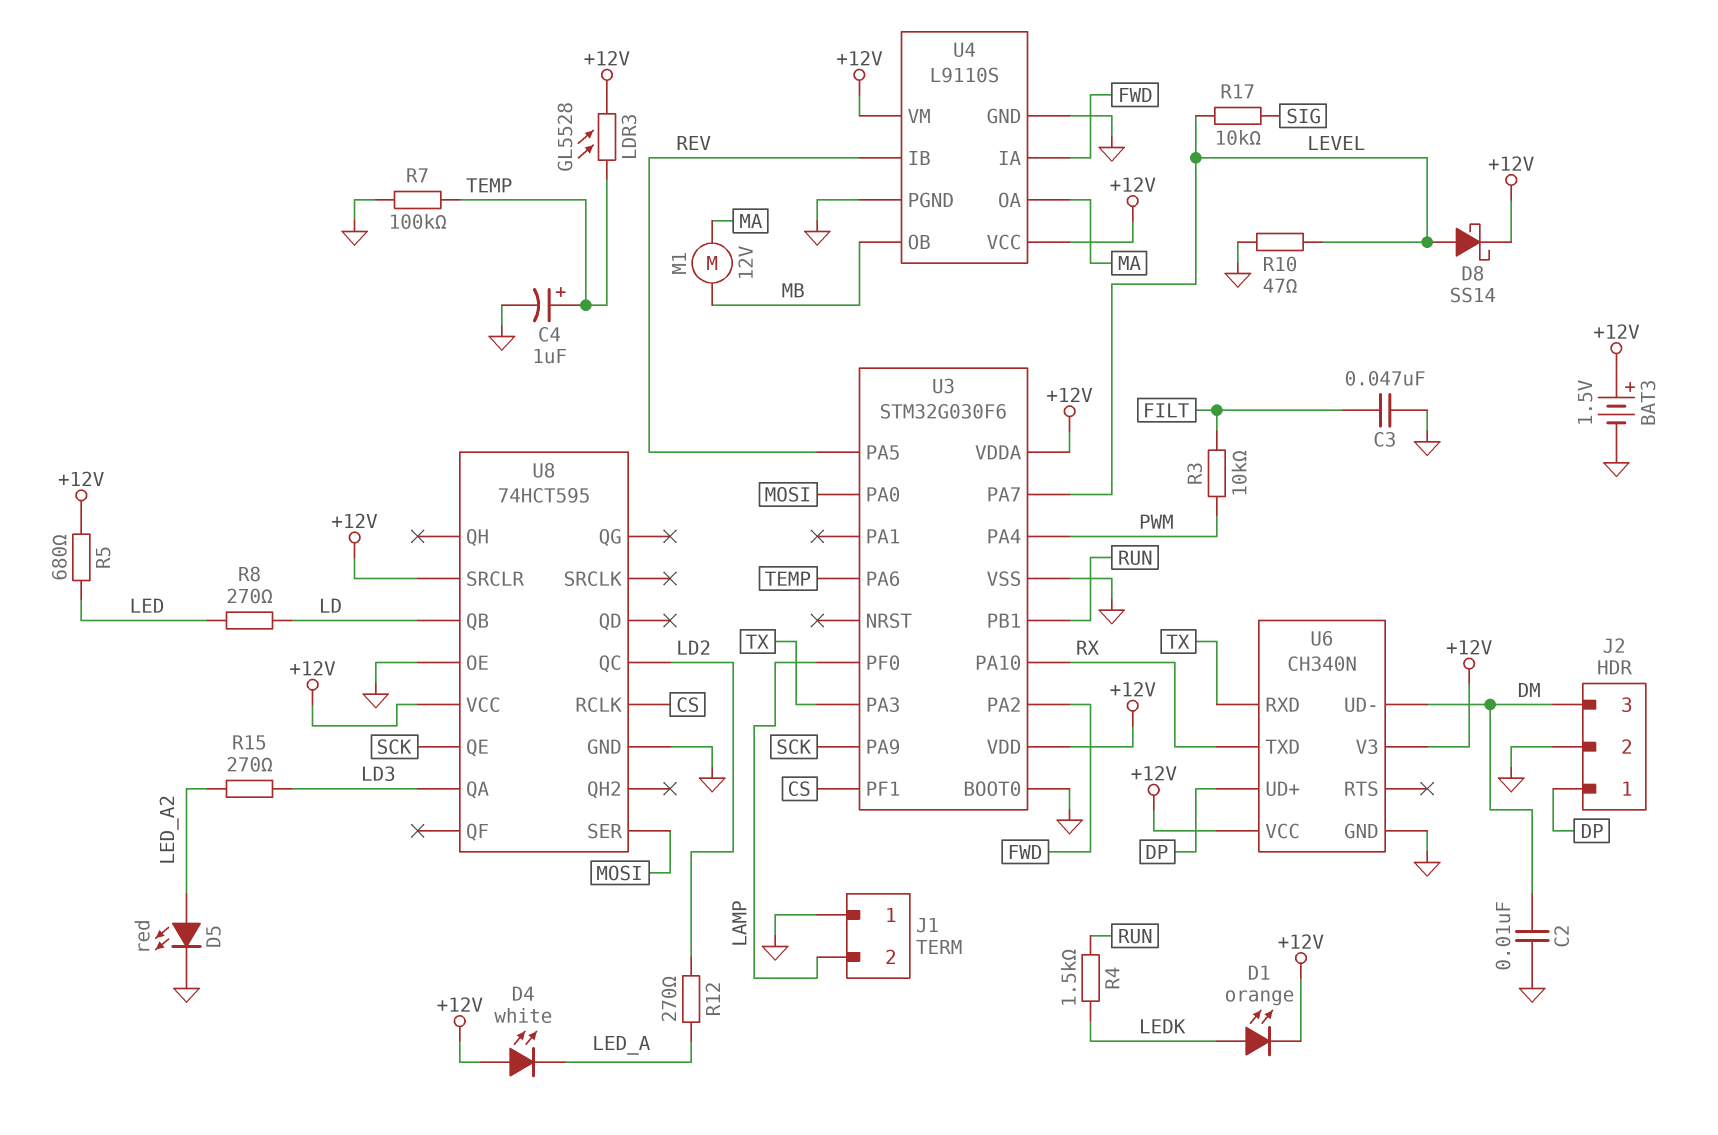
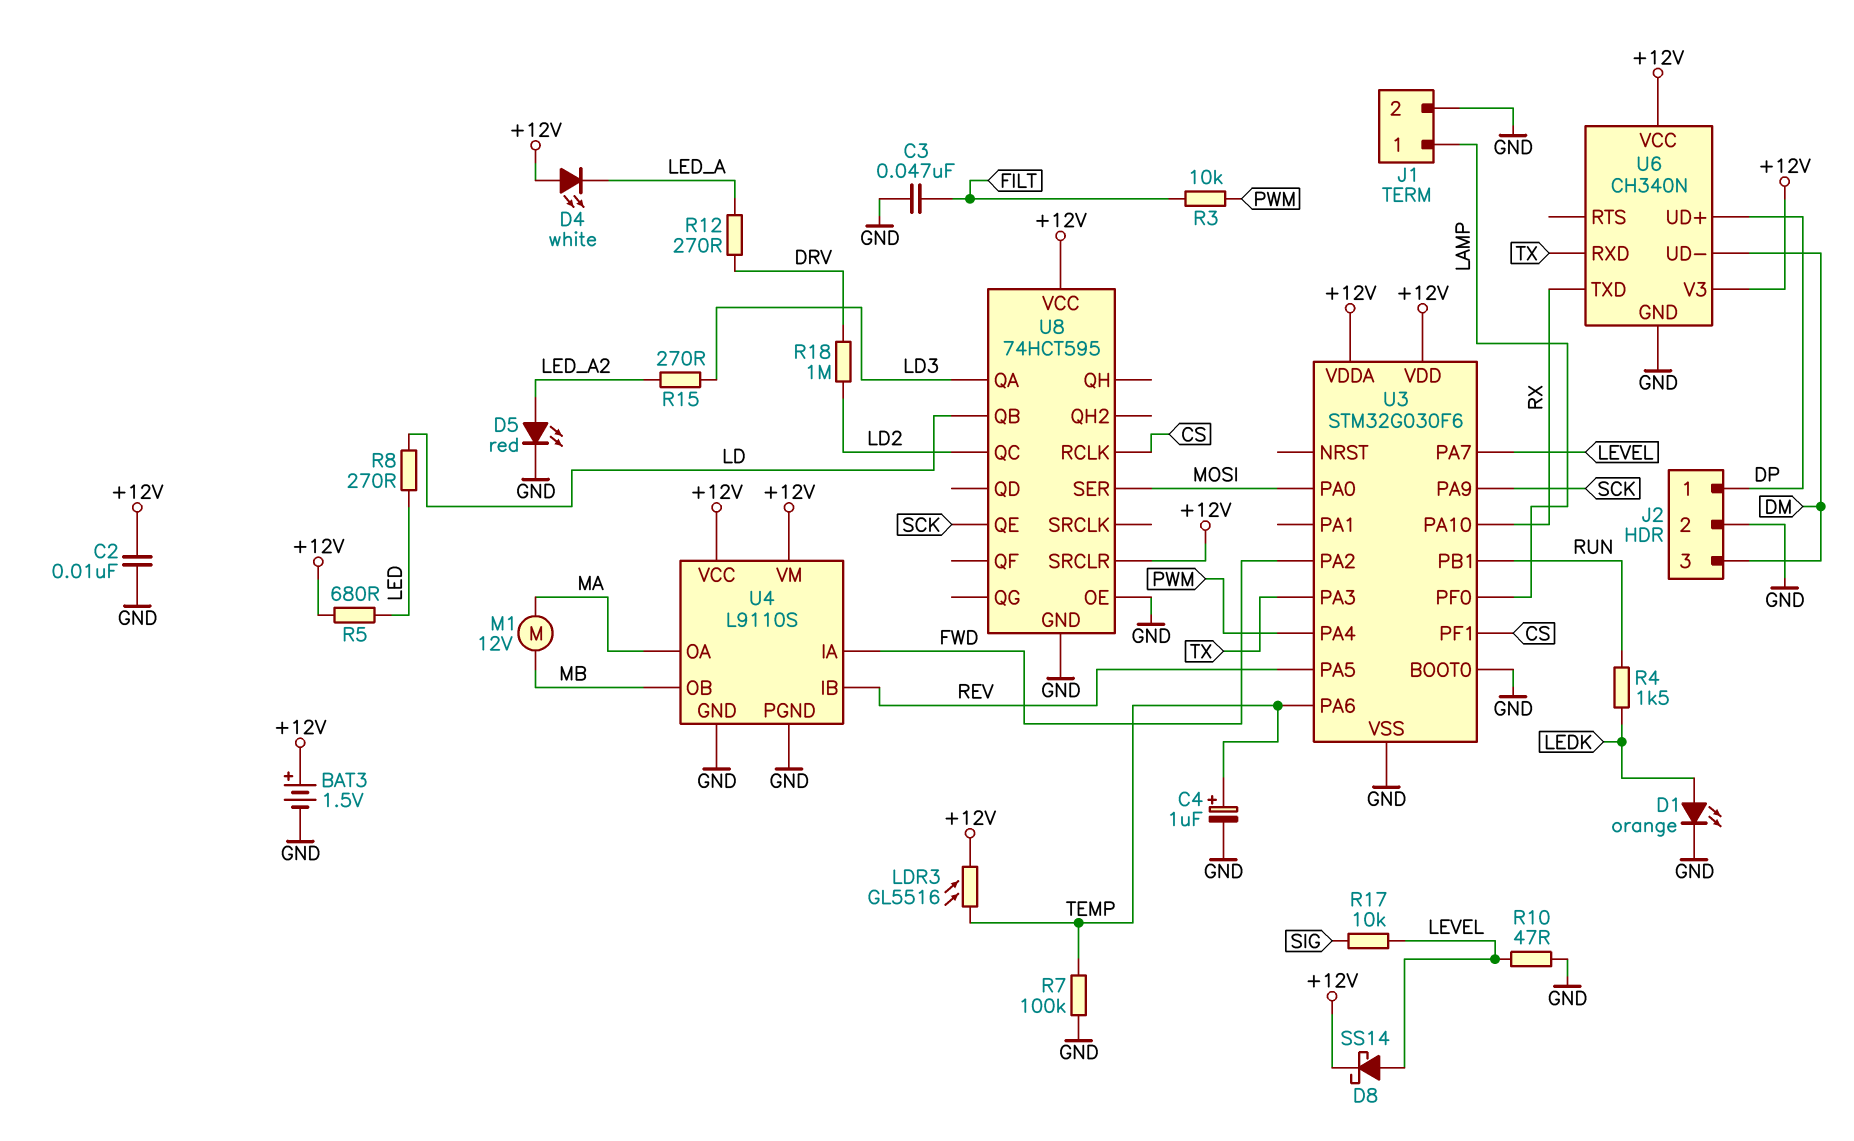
C2: 10nF (DM, GND) -> 10nF (+12V, GND)
D1: LED orange (A LEDK, K +12V) -> LED orange (A LEDK, K GND)
J1 pin 1: GND -> LAMP
J1 pin 2: LAMP -> GND
LDR3: GL5528 (+12V, TEMP) -> GL5516 (+12V, TEMP)
R12: 270 (LD2, LED_A) -> 270 (DRV, LED_A)
R18: none -> 1M (DRV, LD2)

